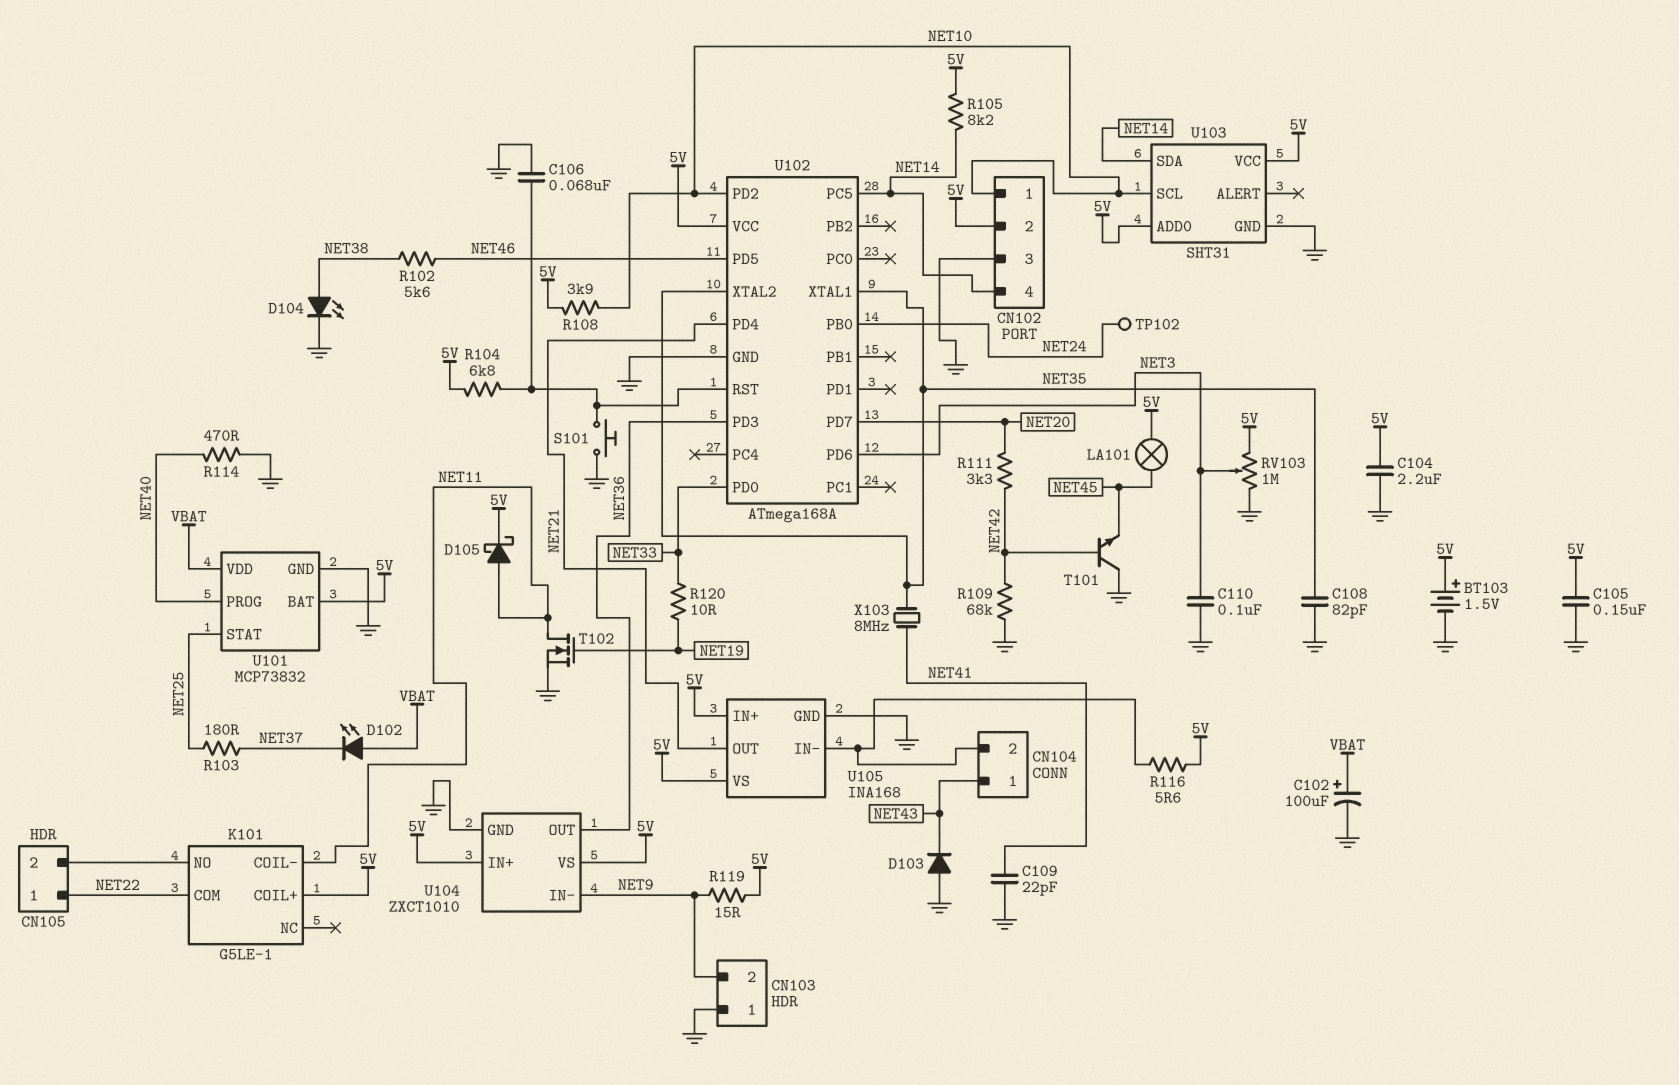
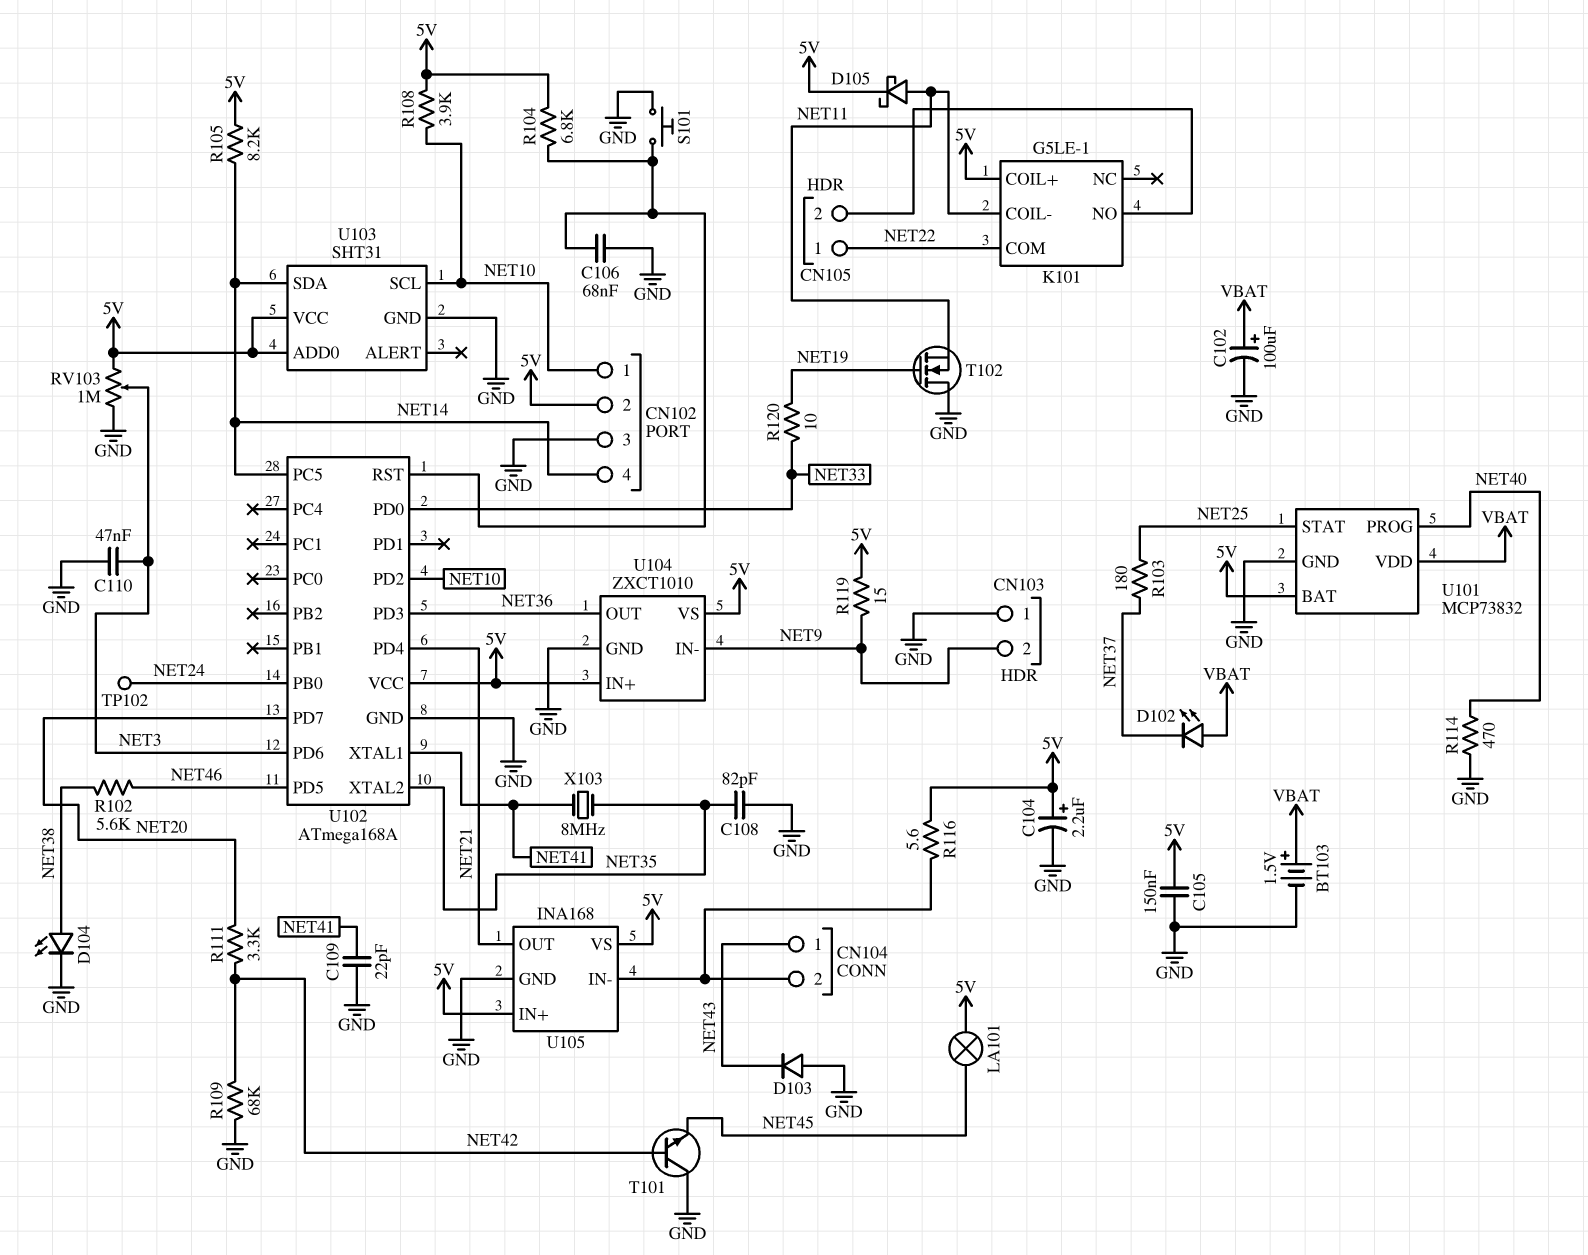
BT103: 1.5V (plus 5V, minus GND) -> 1.5V (plus VBAT, minus GND)
C104: 2.2uF (5V, GND) -> 2.2uF (plus 5V, minus GND)
C110: 100nF (GND, NET3) -> 47nF (GND, NET3)
T102: NMOS (G NET19, D NET11, S GND) -> NMOS (G NET19, D GND, S NET11)
U102 pin XTAL1: NET35 -> NET41

